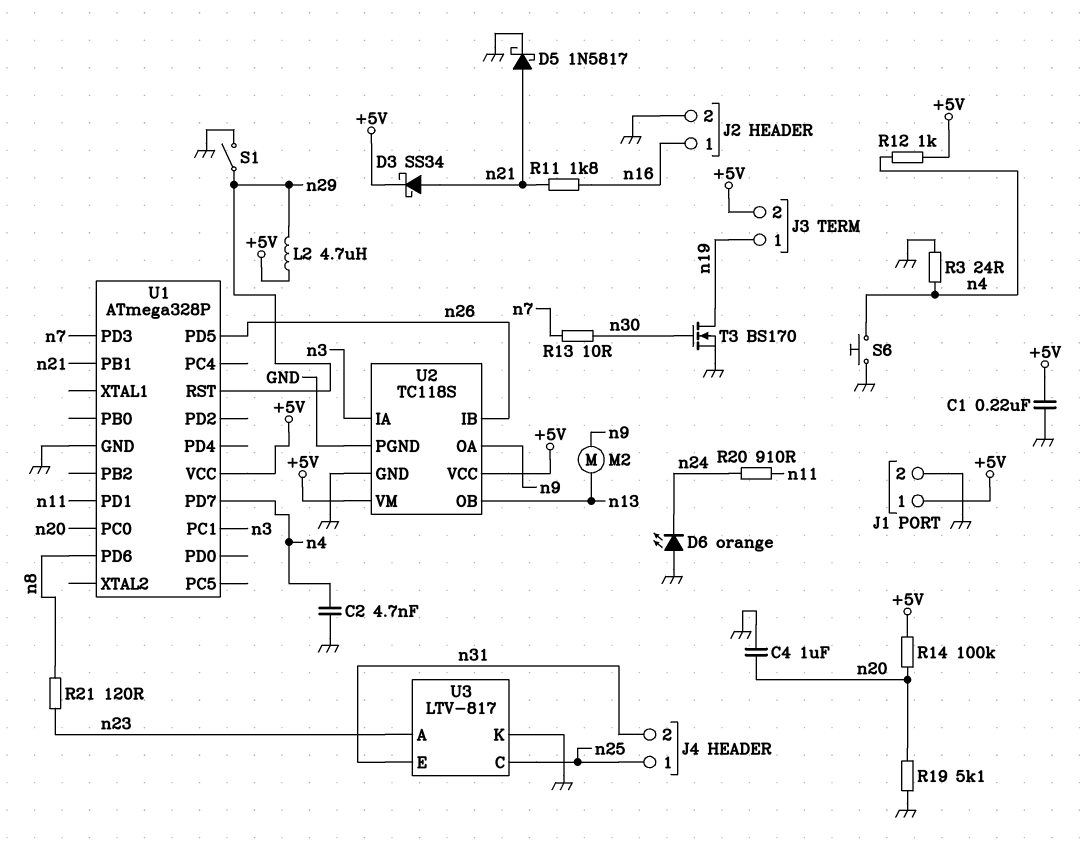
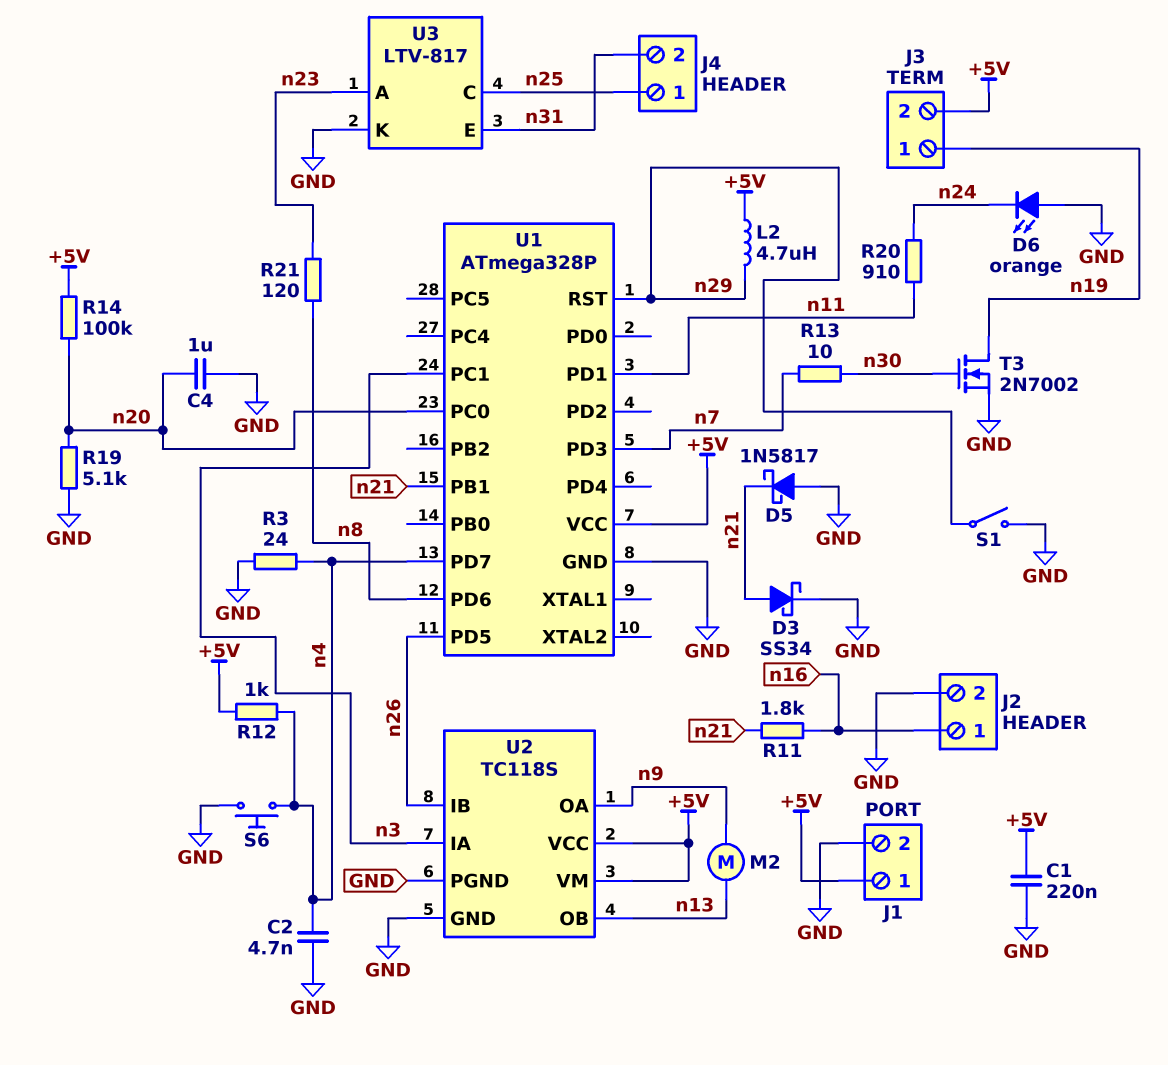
D3: schottky SS34 (A n21, K +5V) -> schottky SS34 (A n21, K GND)
D5: schottky 1N5817 (A n21, K GND) -> schottky 1N5817 (A GND, K n21)
T3: NMOS BS170 (G n30, D n19, S GND) -> NMOS 2N7002 (G n30, D n19, S GND)

